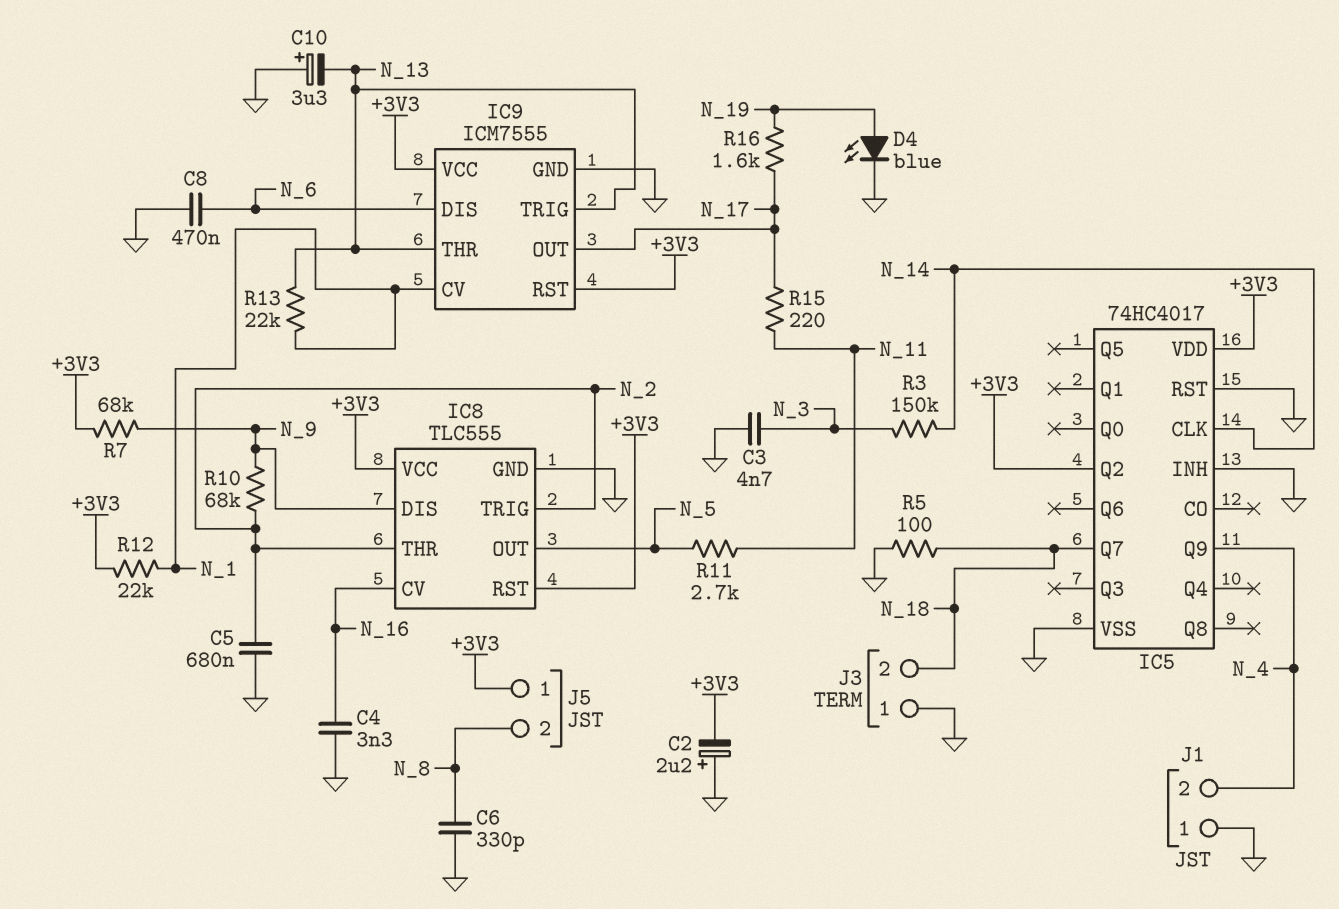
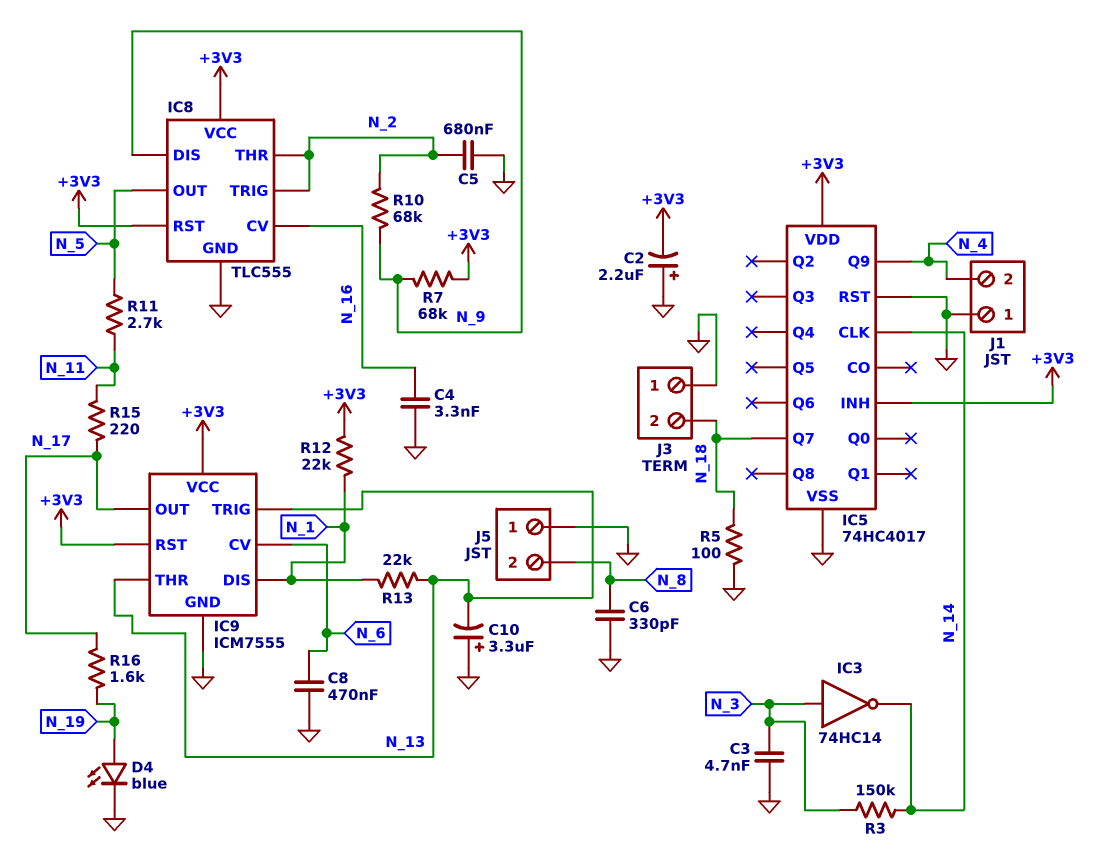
IC3: none -> NOT 74HC14 (in N_3, out N_14)
IC5 pin INH: GND -> +3V3
IC5 pin Q2: +3V3 -> none
IC9 pin CV: N_1 -> N_6
IC9 pin DIS: N_6 -> N_1
J5 pin 1: +3V3 -> GND

